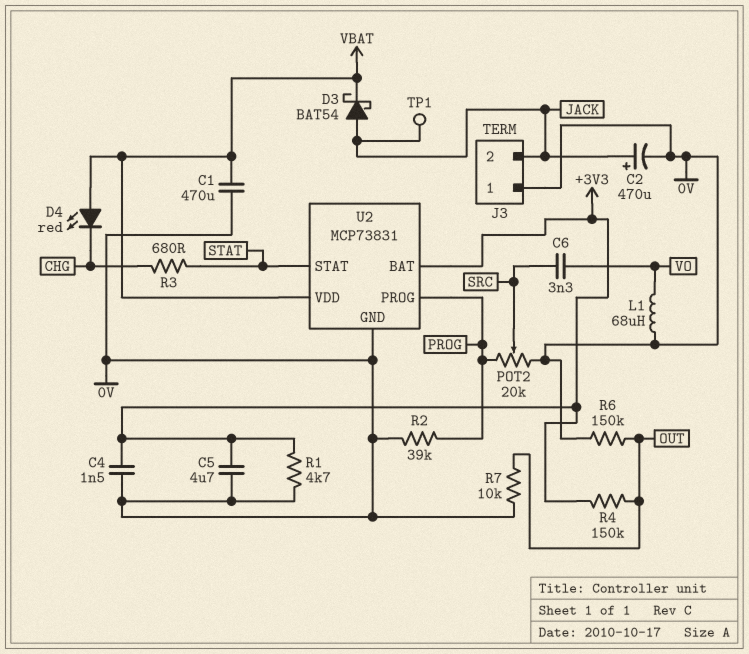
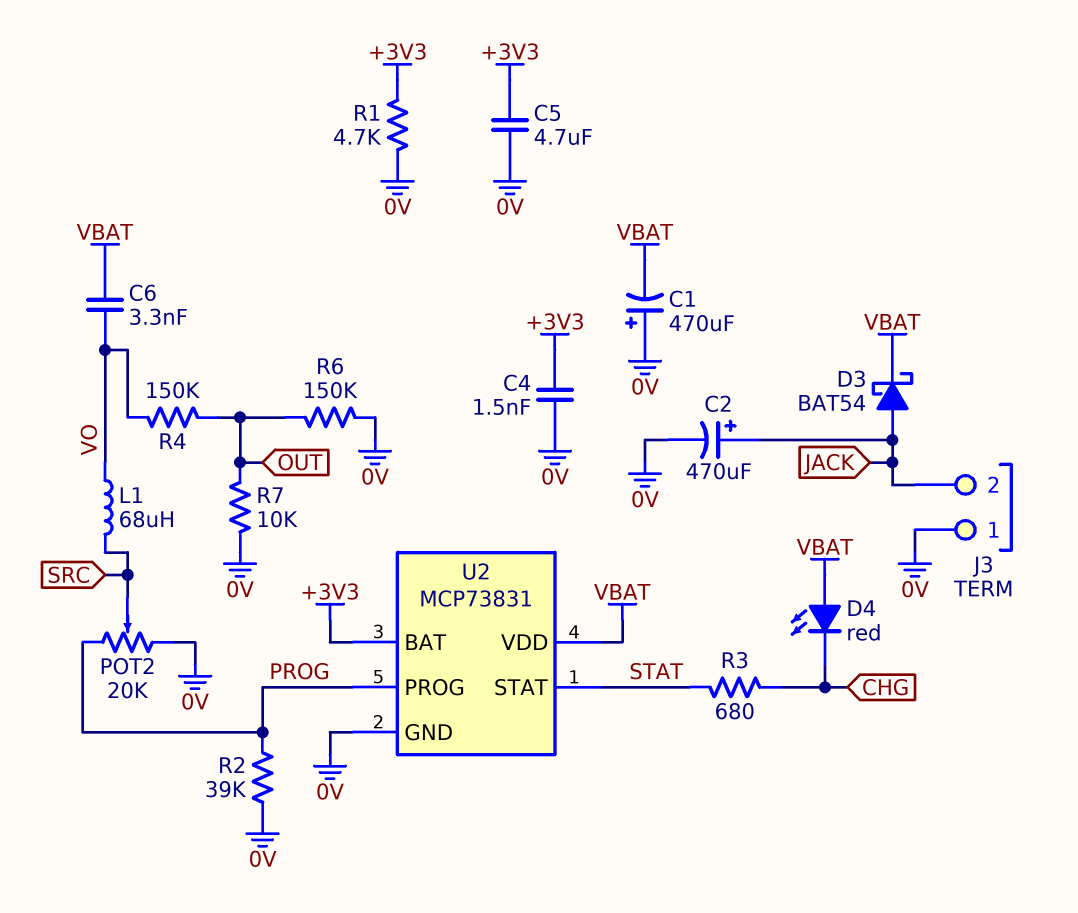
C1: 470uF (0V, VBAT) -> 470uF (plus 0V, minus VBAT)
C6: 3.3nF (SRC, VO) -> 3.3nF (VBAT, VO)
L1: 68uH (0V, VO) -> 68uH (SRC, VO)
R4: 150k (+3V3, OUT) -> 150k (OUT, VO)
TP1: test point (JACK) -> none

